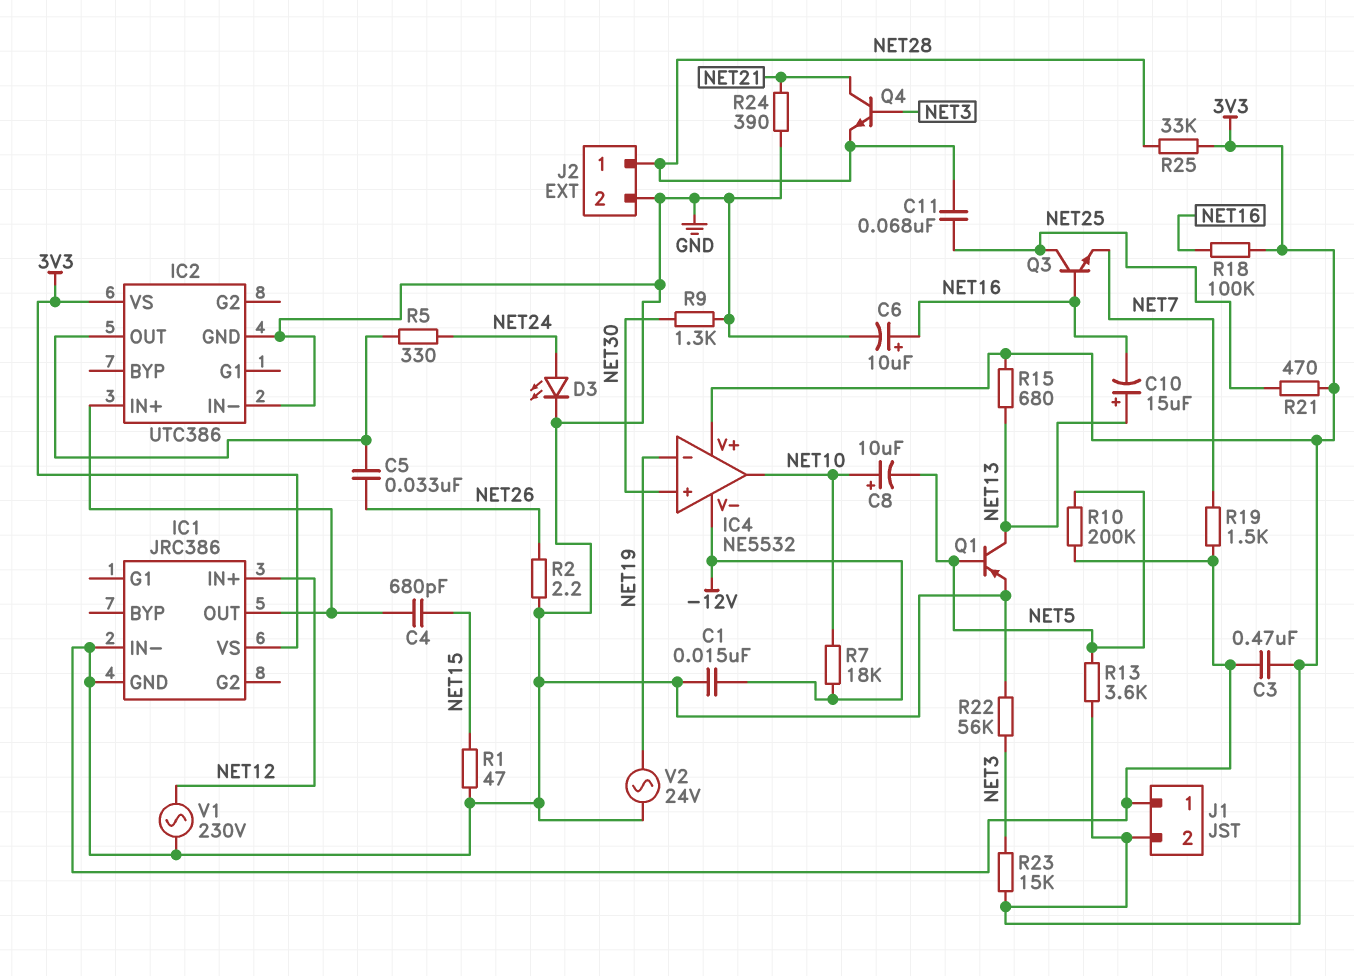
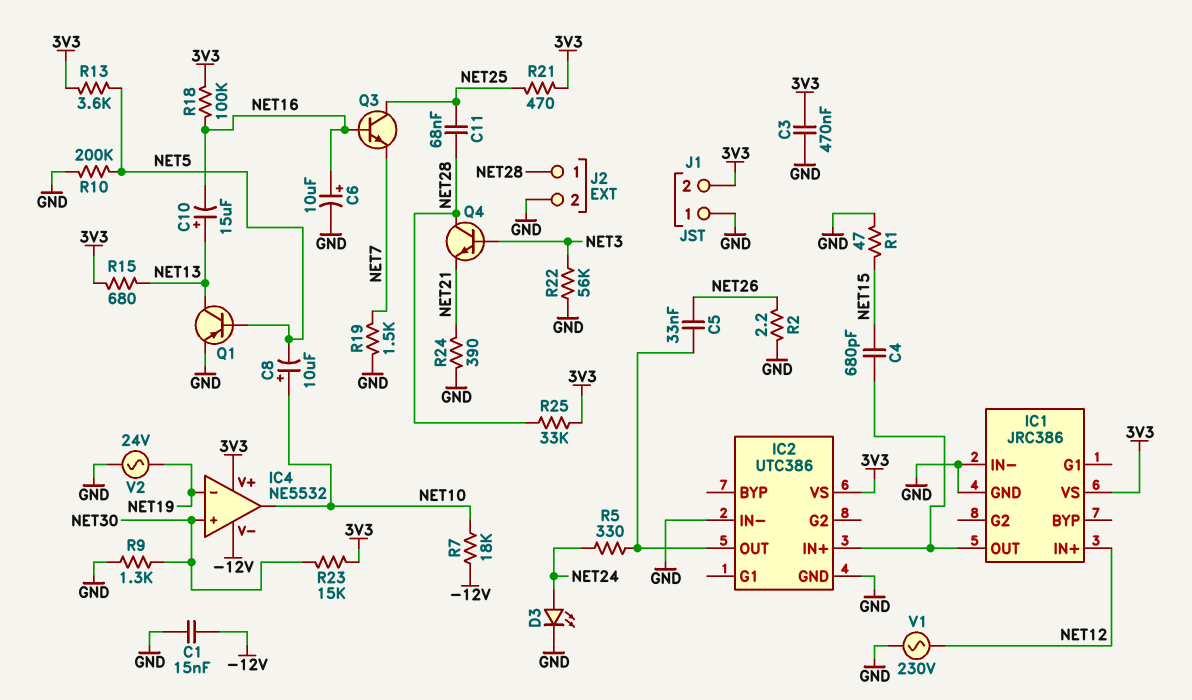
Q4: NPN (B NET3, C NET21, E NET28) -> NPN (B NET3, C NET28, E NET21)
R23: 15k (3V3, NET3) -> 15k (3V3, NET30)

